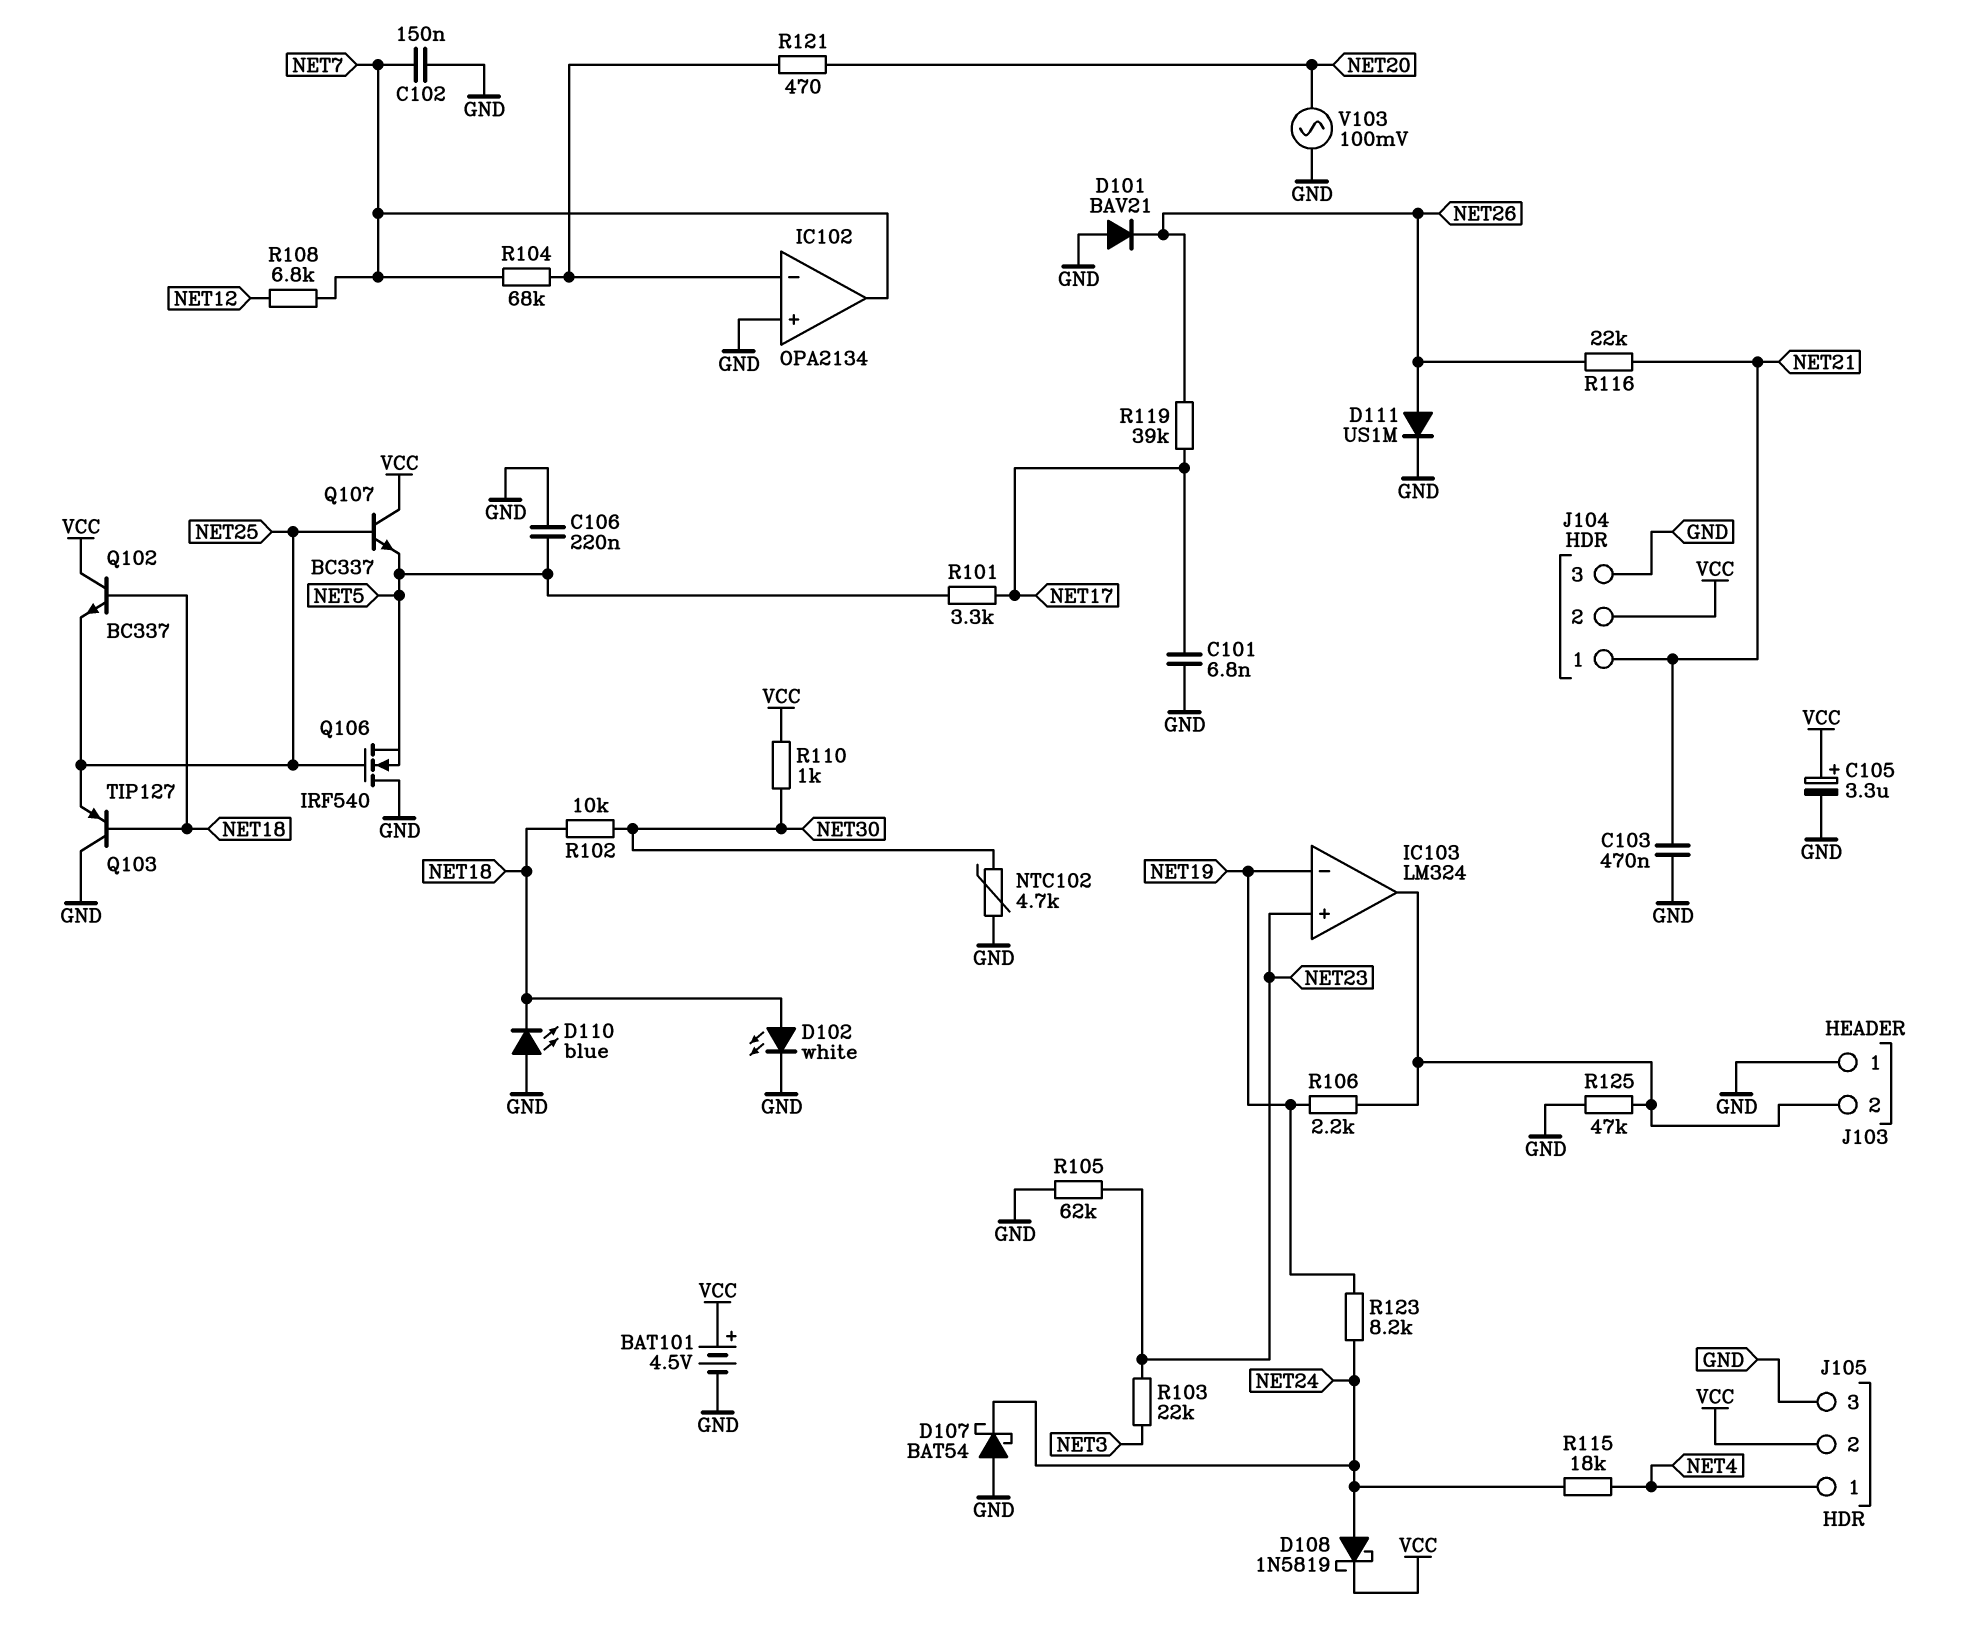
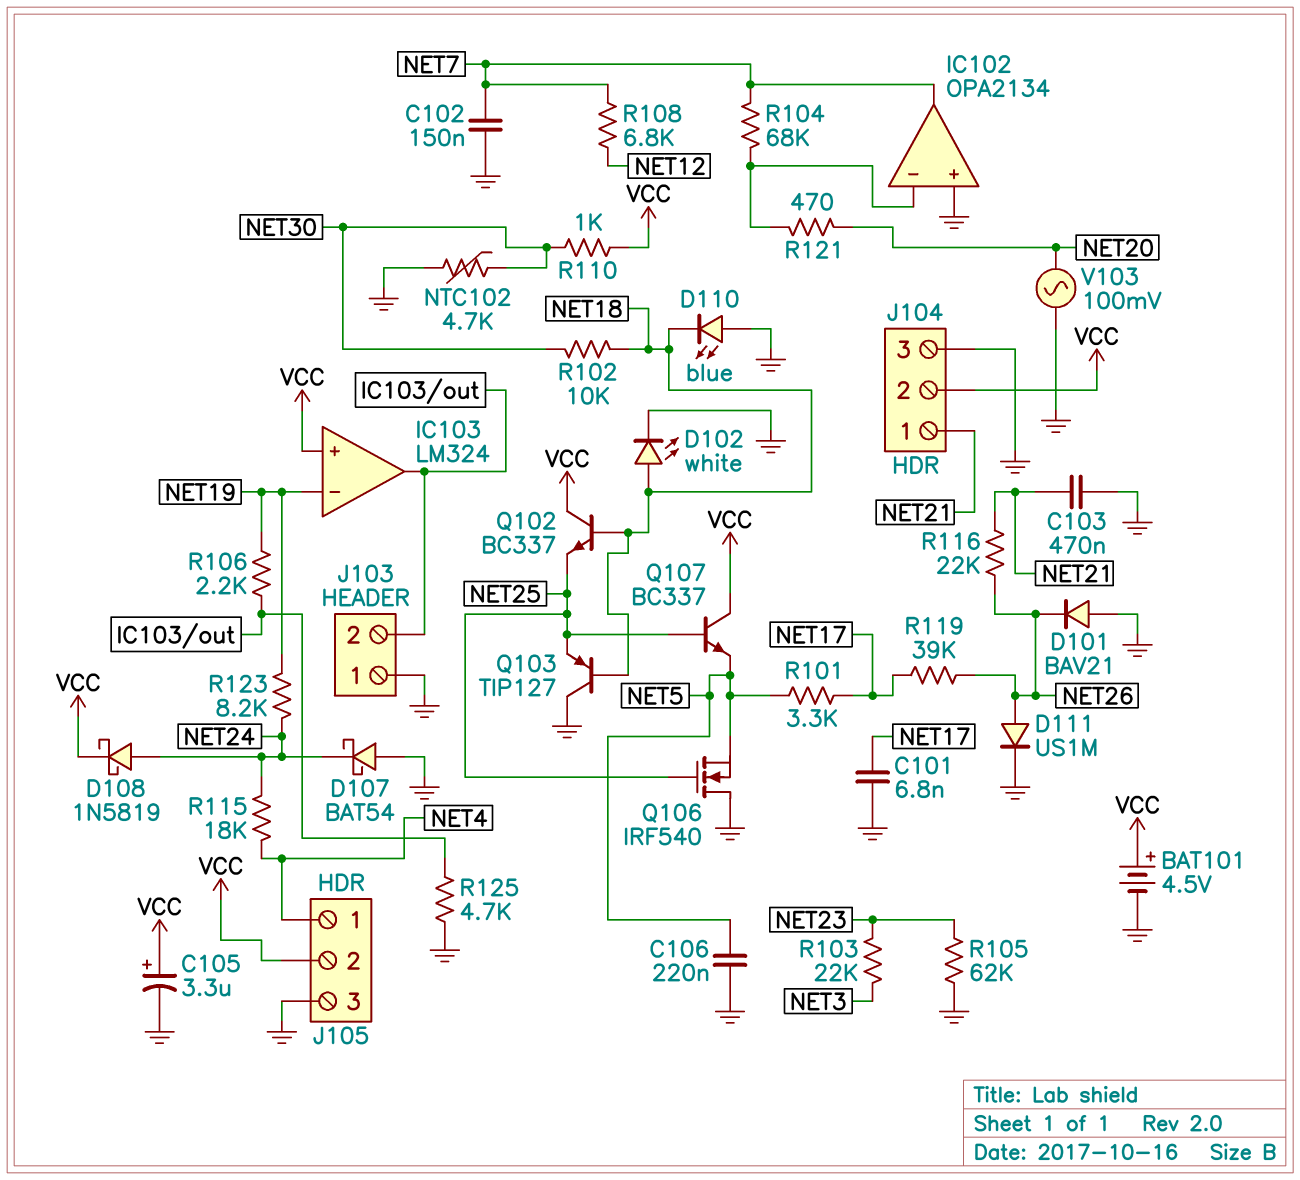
IC103 pin in+: NET23 -> VCC
R125: 47k (GND, IC103/out) -> 4.7k (GND, IC103/out)

